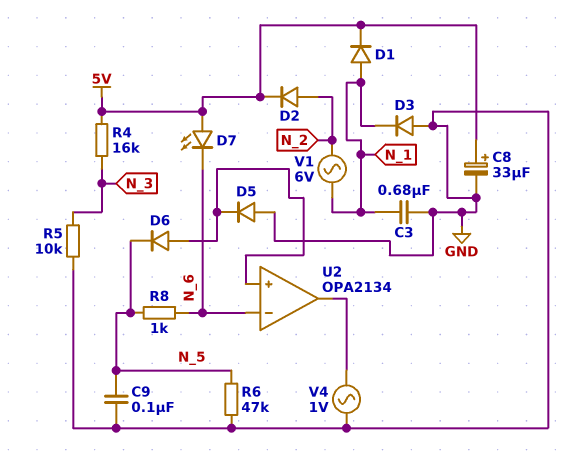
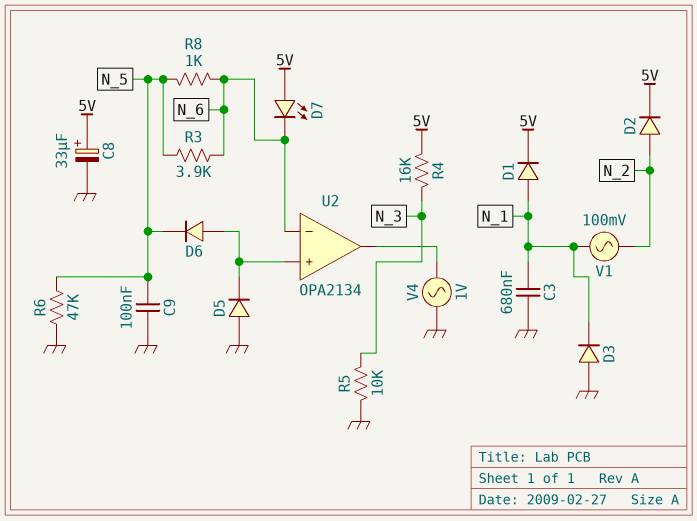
R3: none -> 3.9k (N_5, N_6)
V1: AC 6V (N_1, N_2) -> AC 100mV (N_1, N_2)

